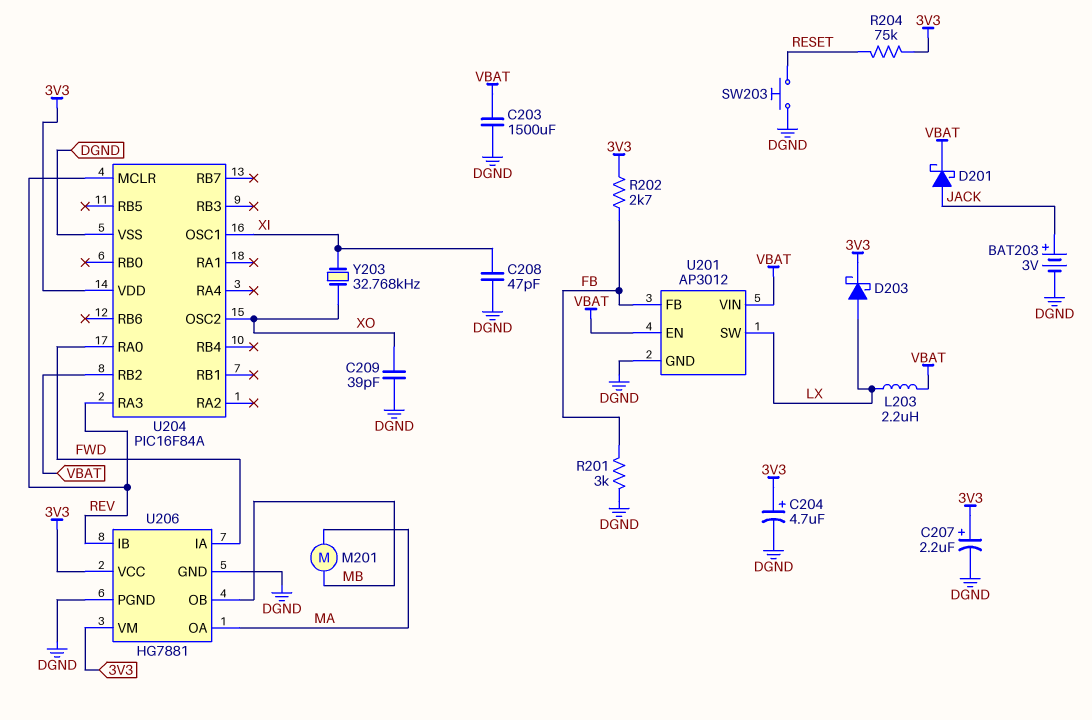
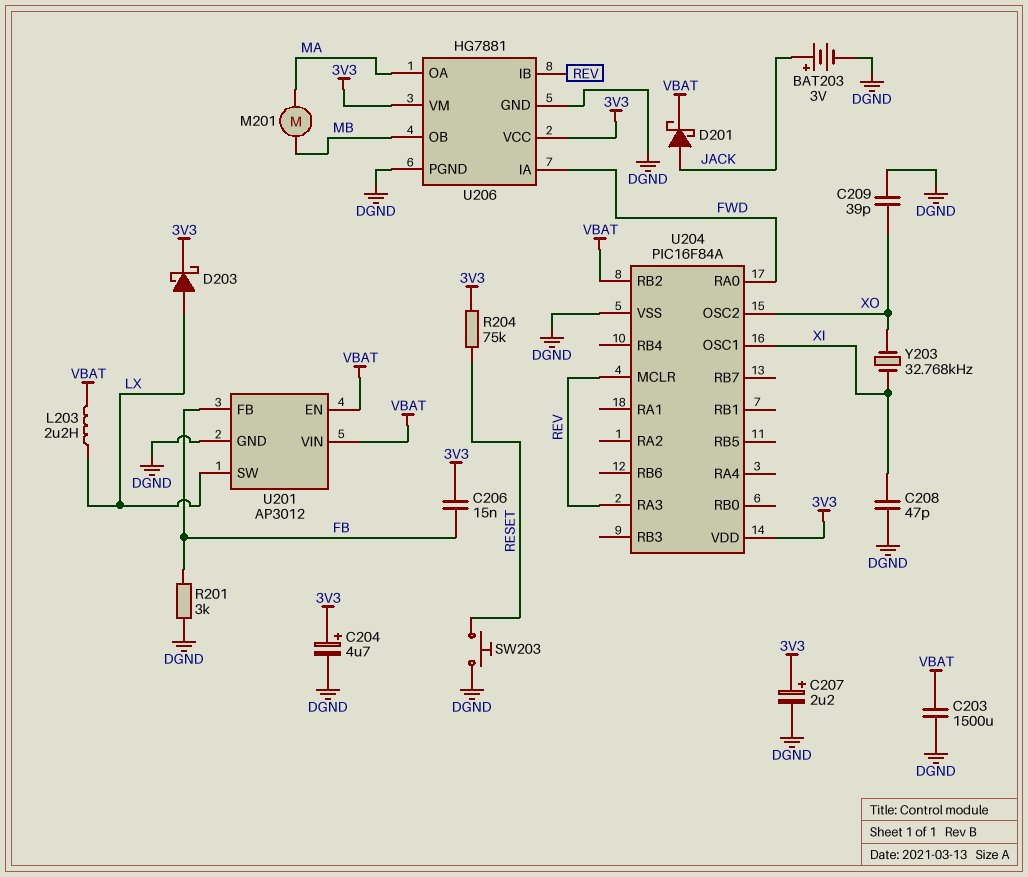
C206: none -> 15nF (3V3, FB)
R202: 2.7k (3V3, FB) -> none

